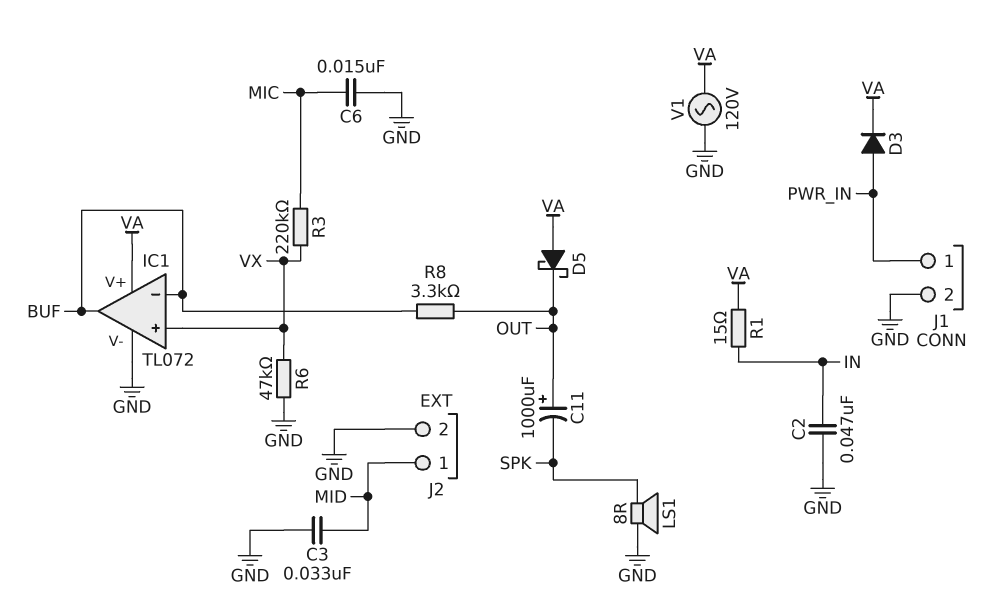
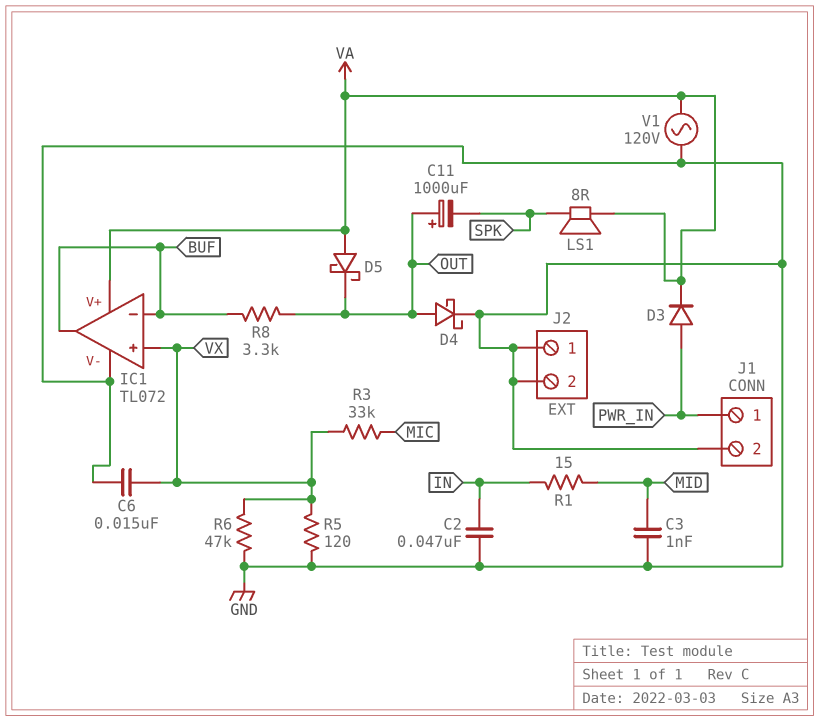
C3: 33nF (GND, MID) -> 1nF (GND, MID)
C6: 15nF (GND, MIC) -> 15nF (GND, VX)
D4: none -> schottky (A OUT, K GND)
J2 pin 1: MID -> GND
LS1: speaker 8R (GND, SPK) -> speaker 8R (SPK, VA)
R1: 15 (IN, VA) -> 15 (IN, MID)
R3: 220k (MIC, VX) -> 33k (MIC, VX)
R5: none -> 120 (GND, VX)

